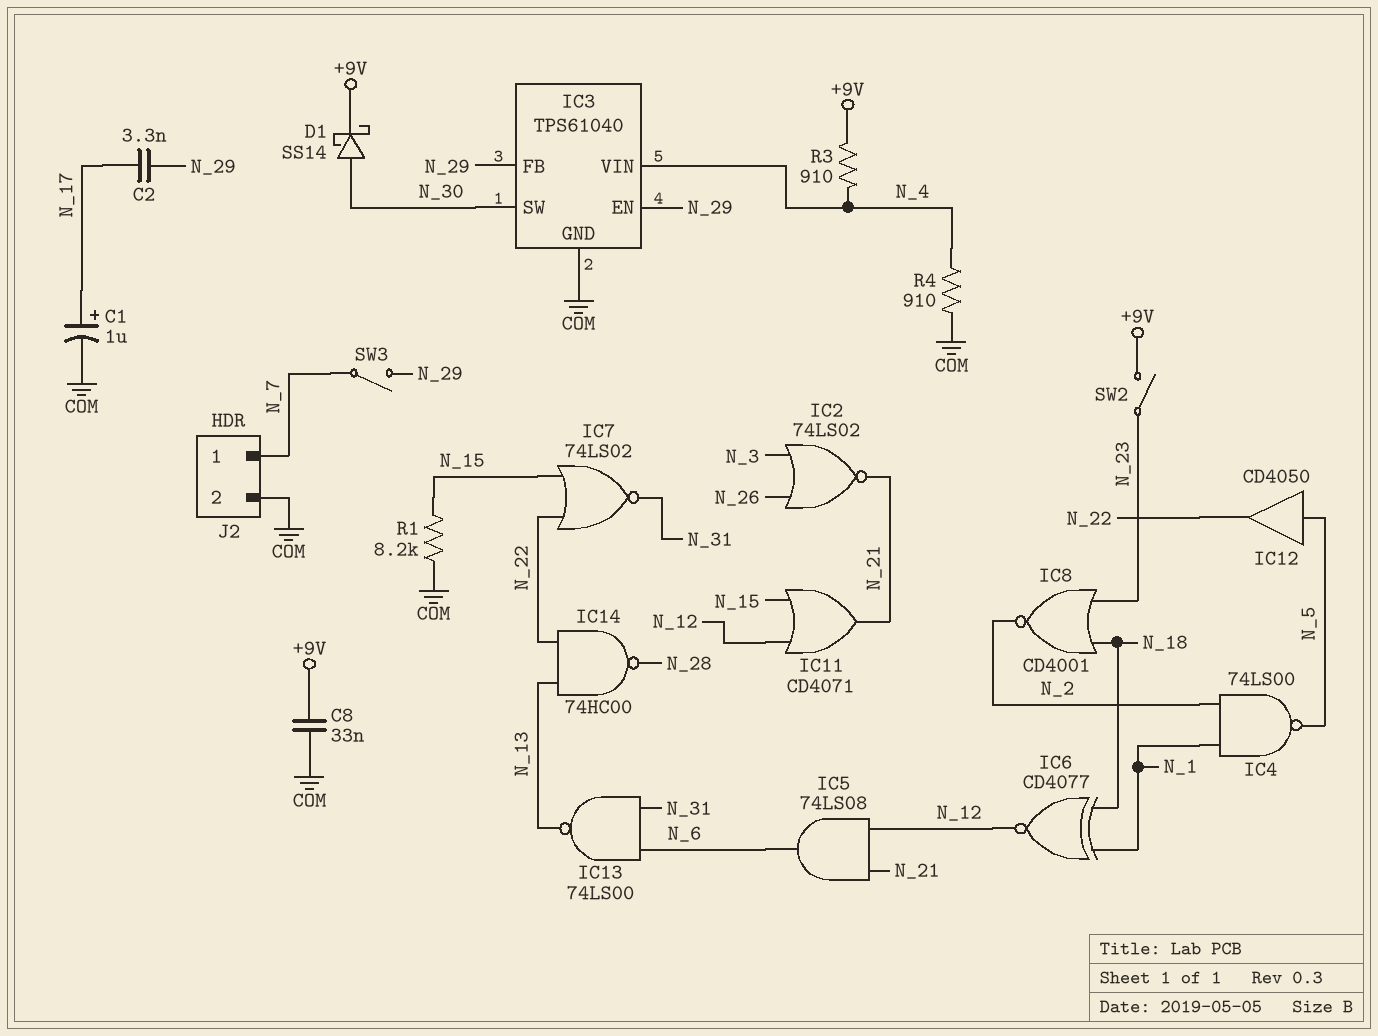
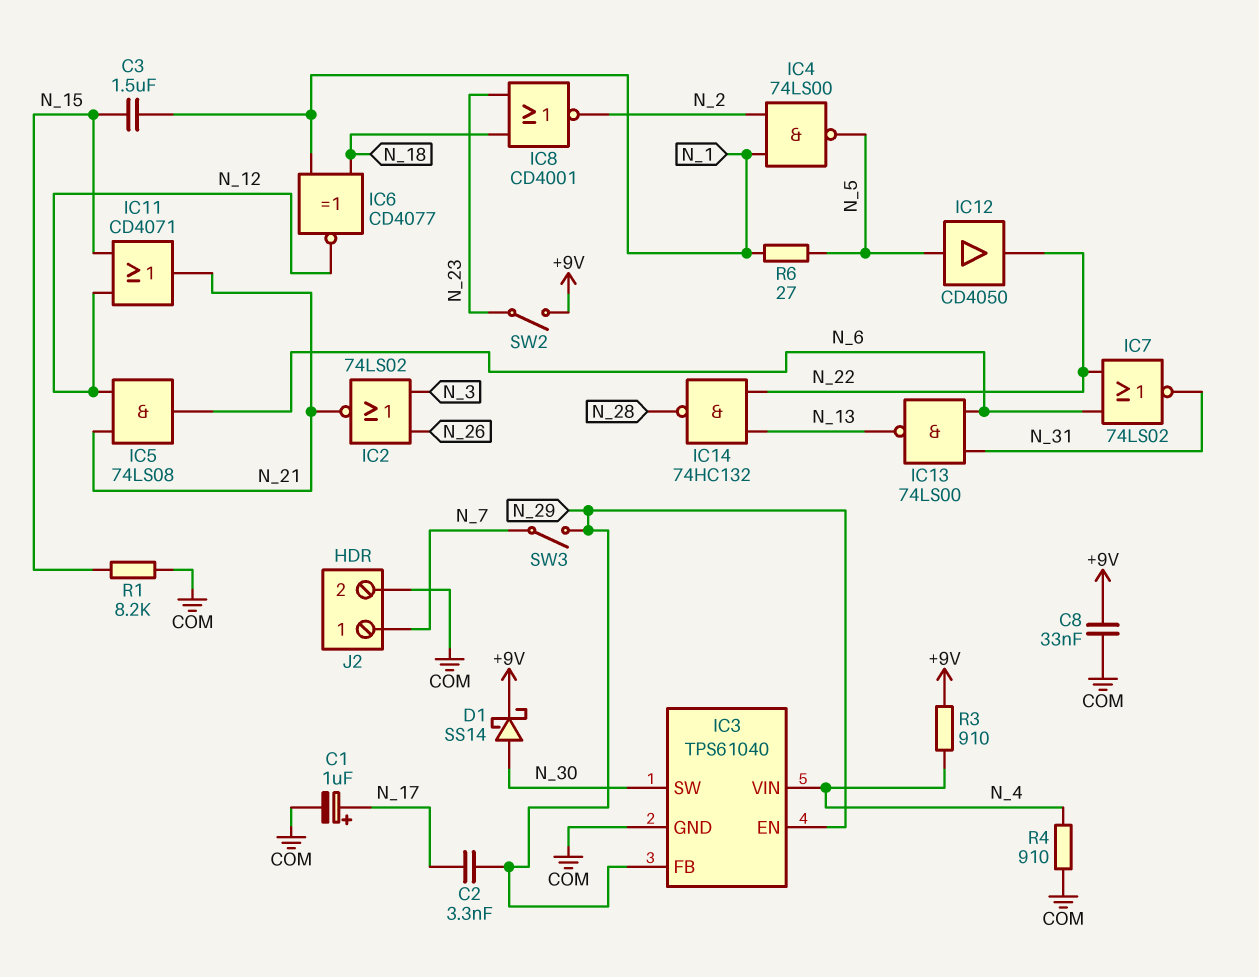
C3: none -> 1.5uF (N_1, N_15)
IC7: NOR 74LS02 (in N_15, in N_22, out N_31) -> NOR 74LS02 (in N_6, in N_22, out N_31)
IC14: NAND 74HC00 (in N_13, in N_22, out N_28) -> NAND 74HC132 (in N_13, in N_22, out N_28)
R6: none -> 27 (N_1, N_5)

